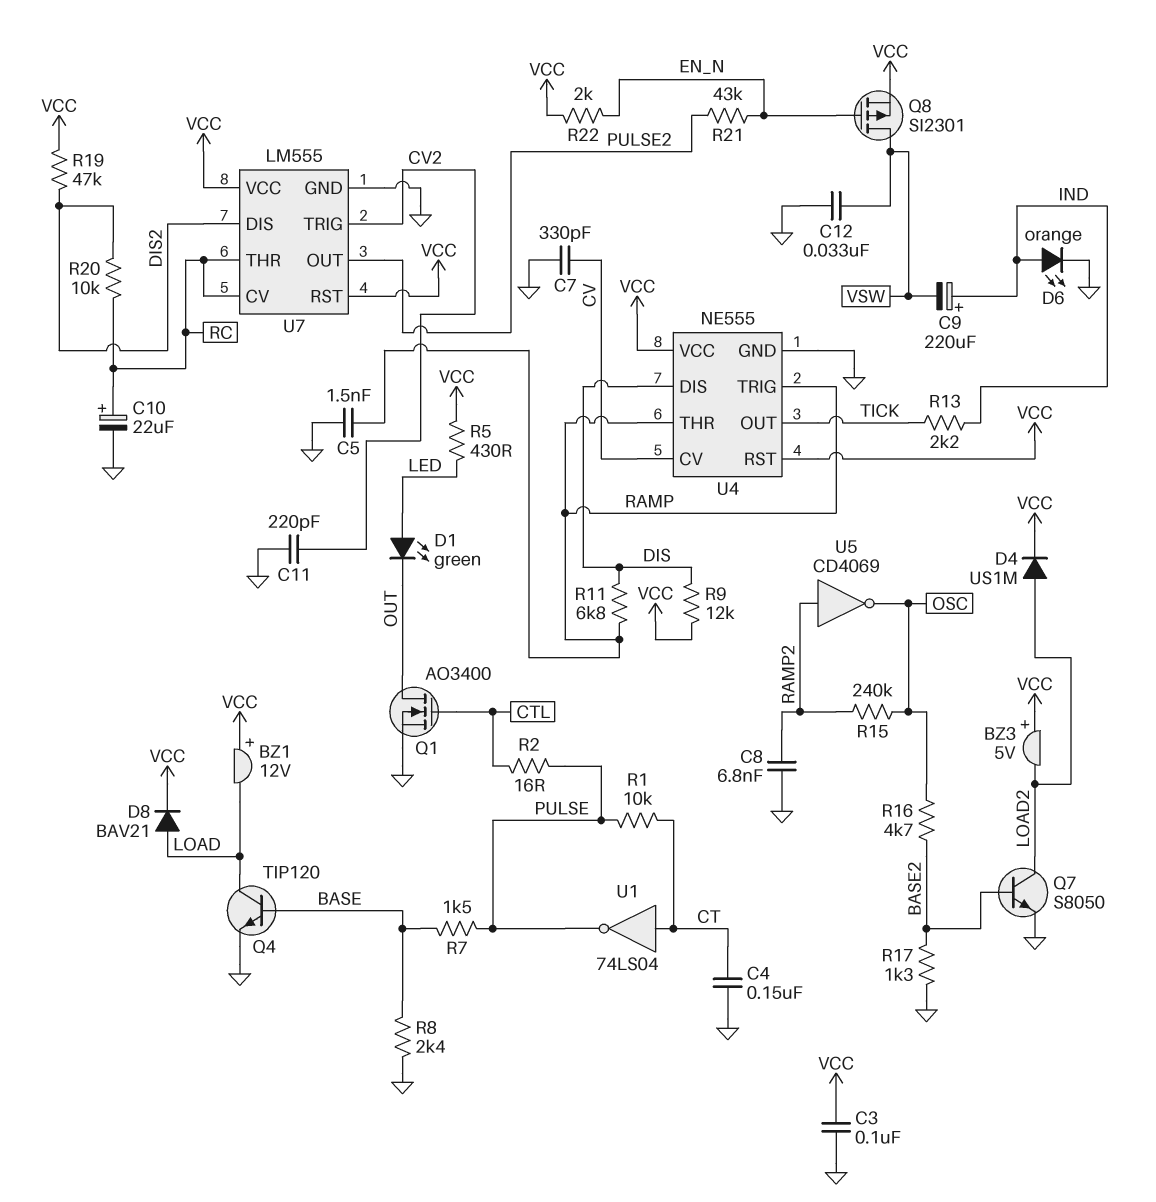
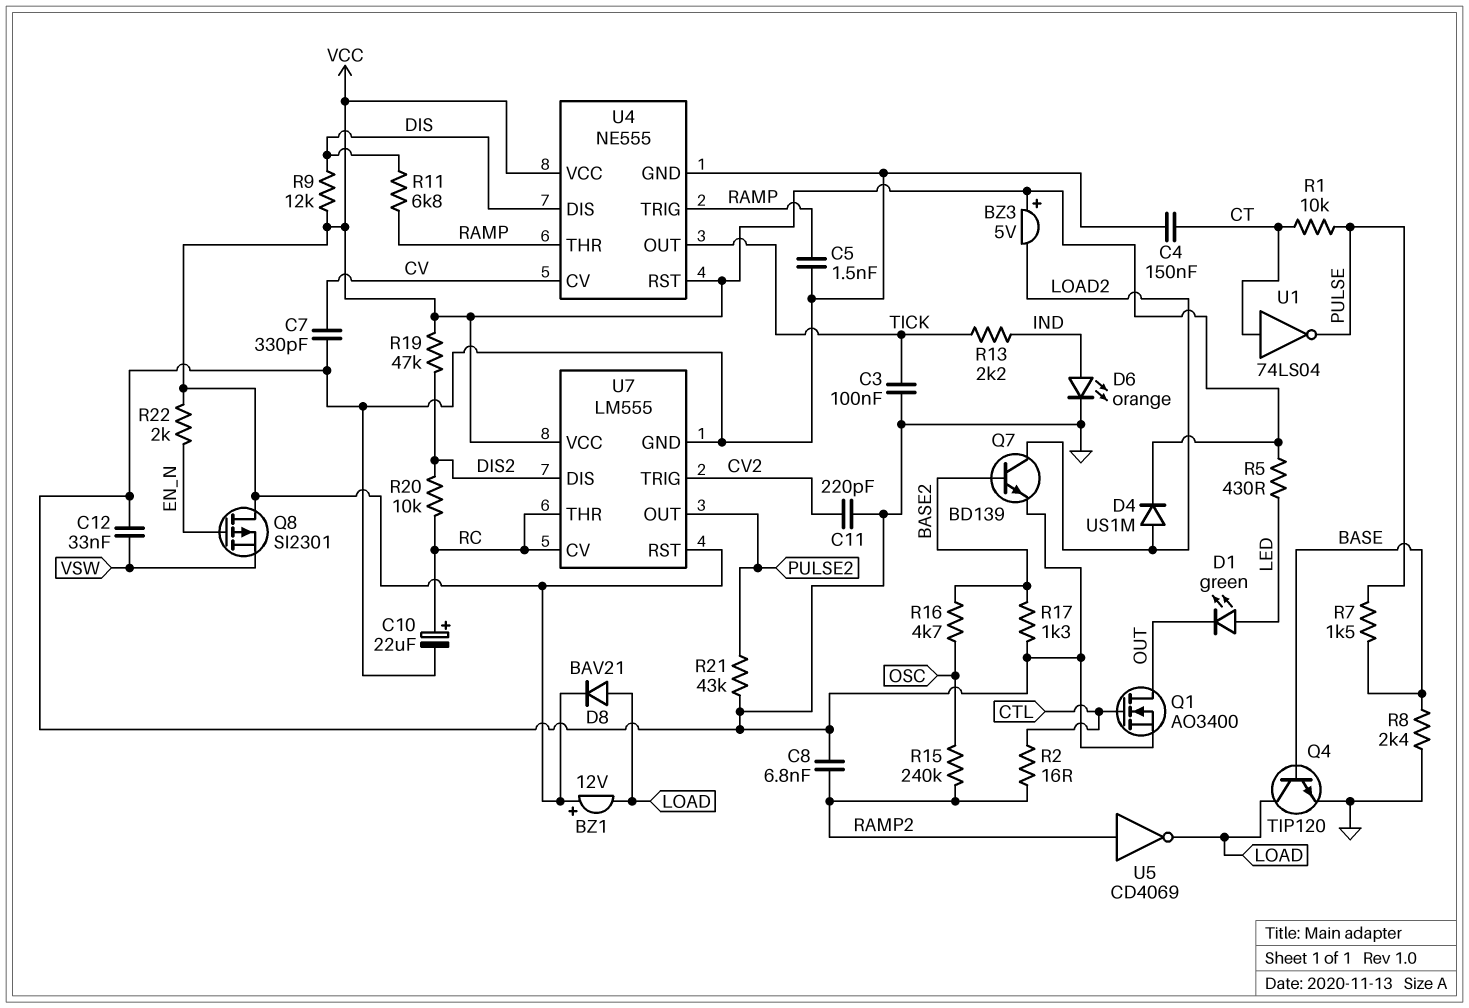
C3: 100nF (GND, VCC) -> 100nF (GND, TICK)
C9: 220uF (plus IND, minus VSW) -> none
Q7: NPN S8050 (B BASE2, C LOAD2, E GND) -> NPN BD139 (B BASE2, C LOAD2, E GND)
Q8: PMOS SI2301 (G EN_N, D VSW, S VCC) -> PMOS SI2301 (G EN_N, D VCC, S VSW)
R2: 16 (CTL, PULSE) -> 16 (CTL, RAMP2)
R21: 43k (EN_N, PULSE2) -> 43k (GND, PULSE2)
U5: NOT CD4069 (in RAMP2, out OSC) -> NOT CD4069 (in RAMP2, out LOAD)

